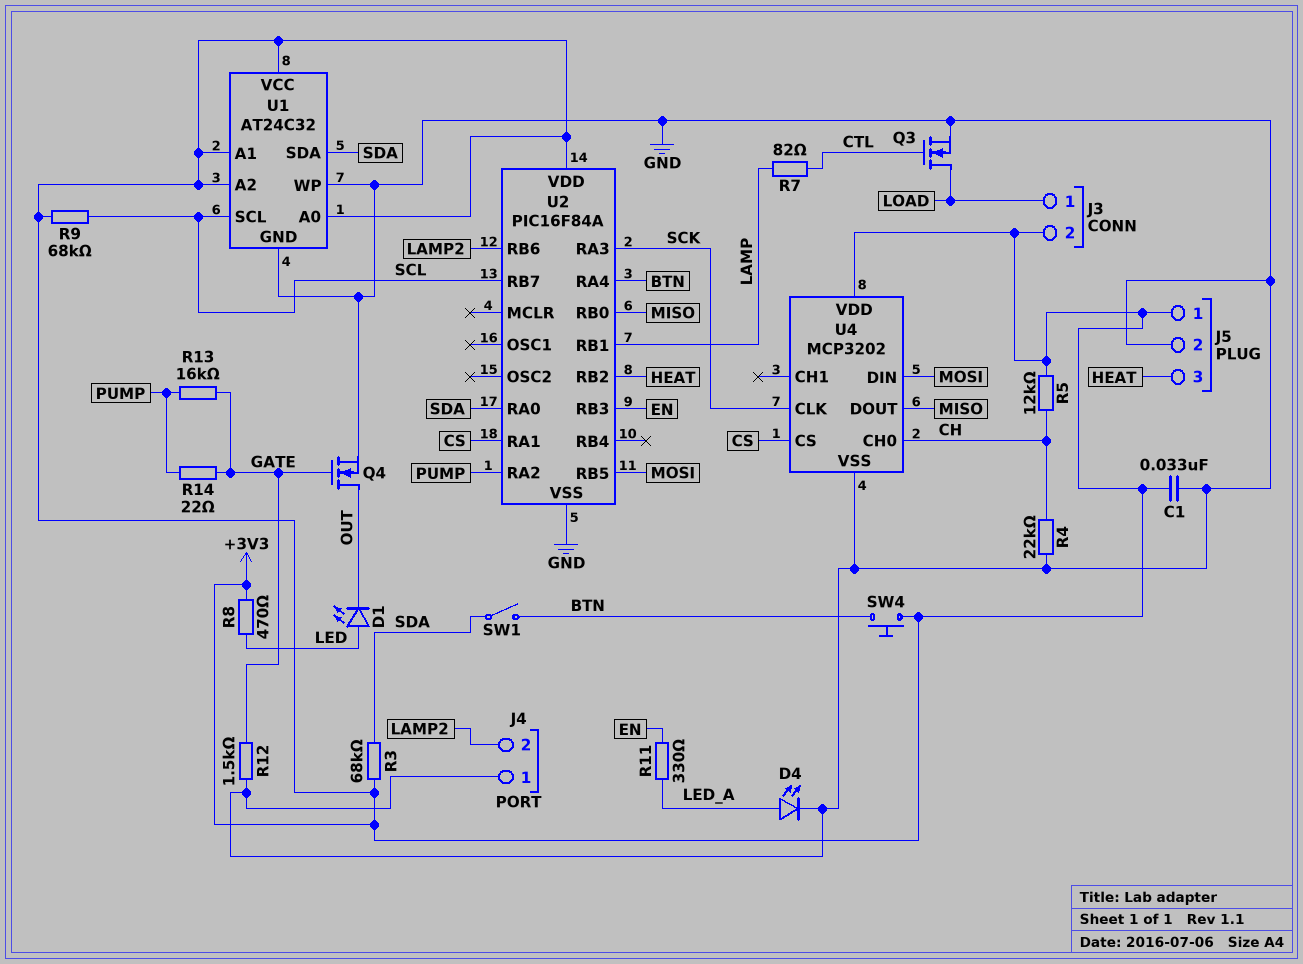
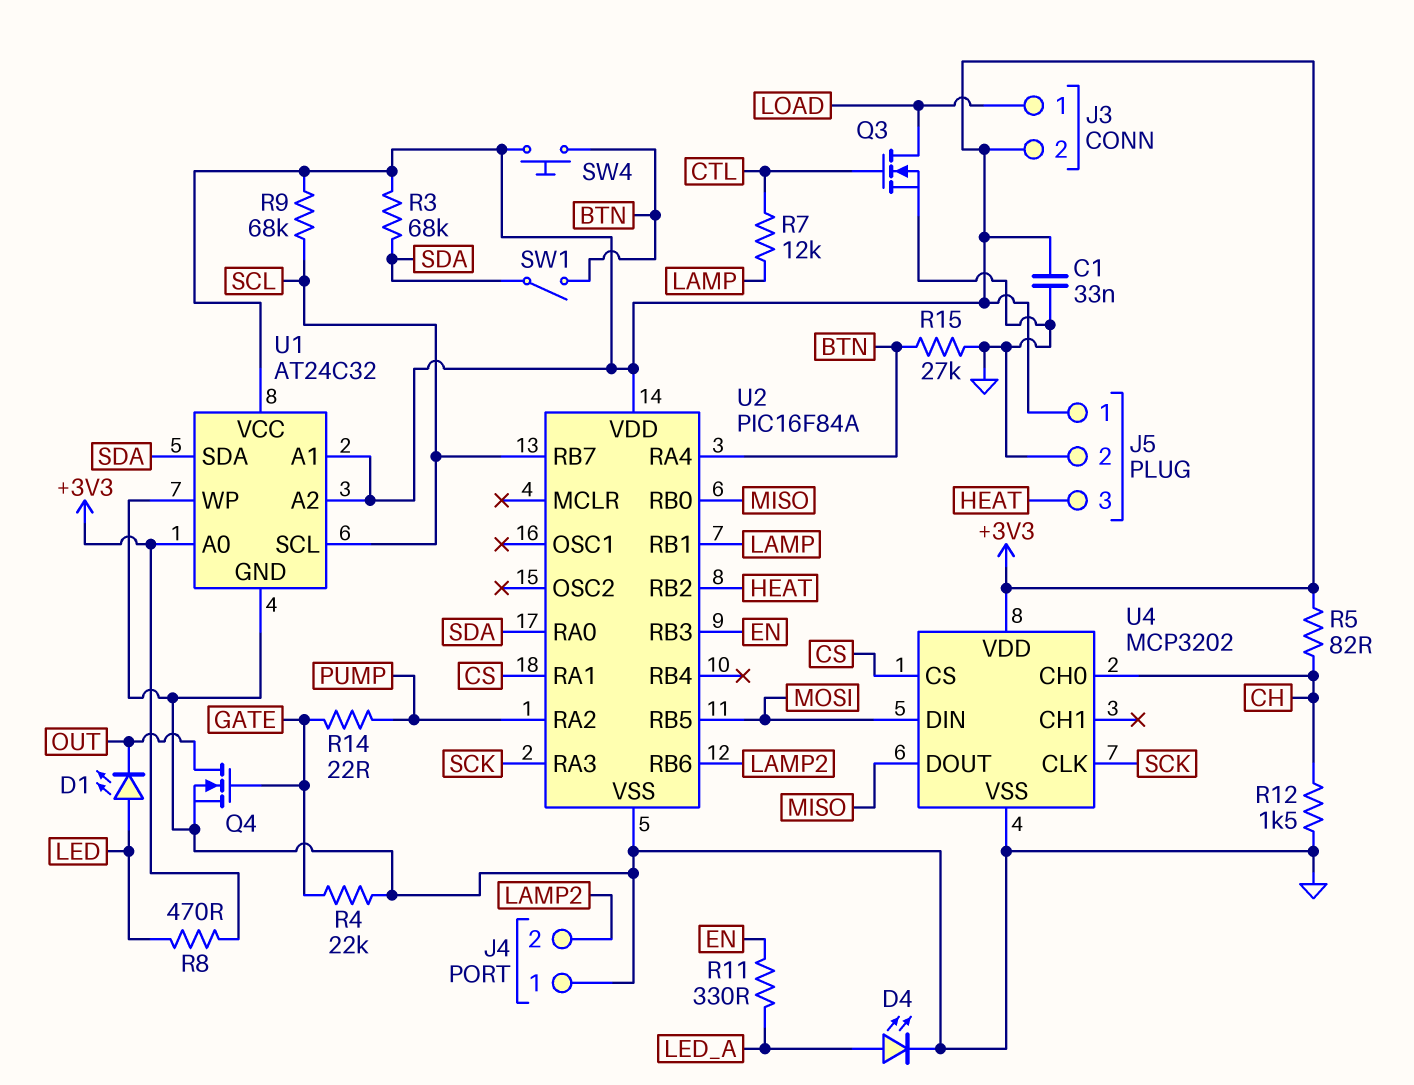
R4: 22k (CH, GND) -> 22k (GATE, GND)
R5: 12k (+3V3, CH) -> 82 (+3V3, CH)
R7: 82 (CTL, LAMP) -> 12k (CTL, LAMP)
R12: 1.5k (GATE, GND) -> 1.5k (CH, GND)
R13: 16k (GATE, PUMP) -> none
R15: none -> 27k (BTN, GND)

